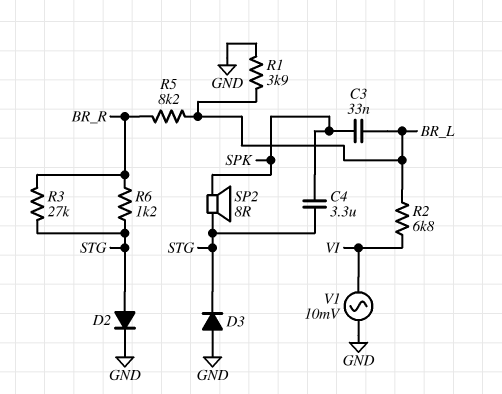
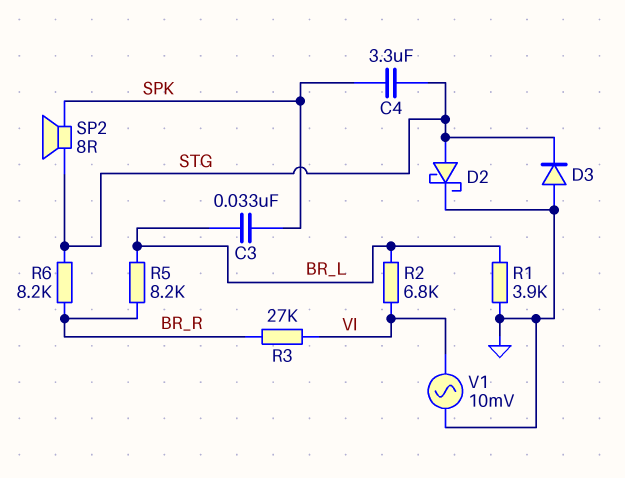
D2: diode (A STG, K GND) -> schottky (A STG, K GND)
R3: 27k (BR_R, STG) -> 27k (BR_R, VI)
R6: 1.2k (BR_R, STG) -> 8.2k (BR_R, STG)

